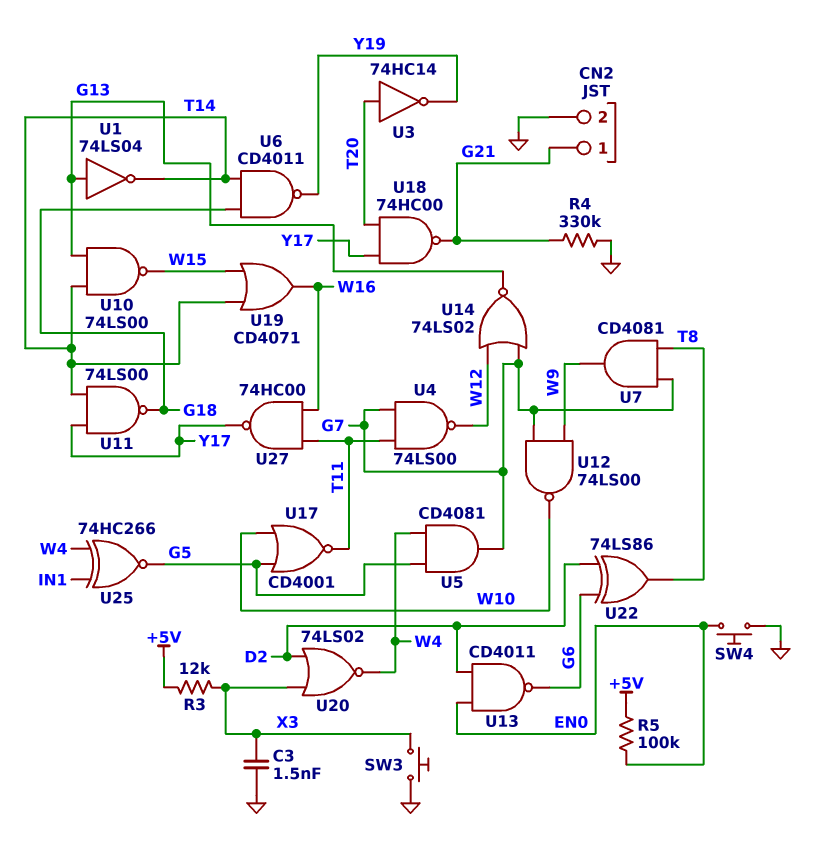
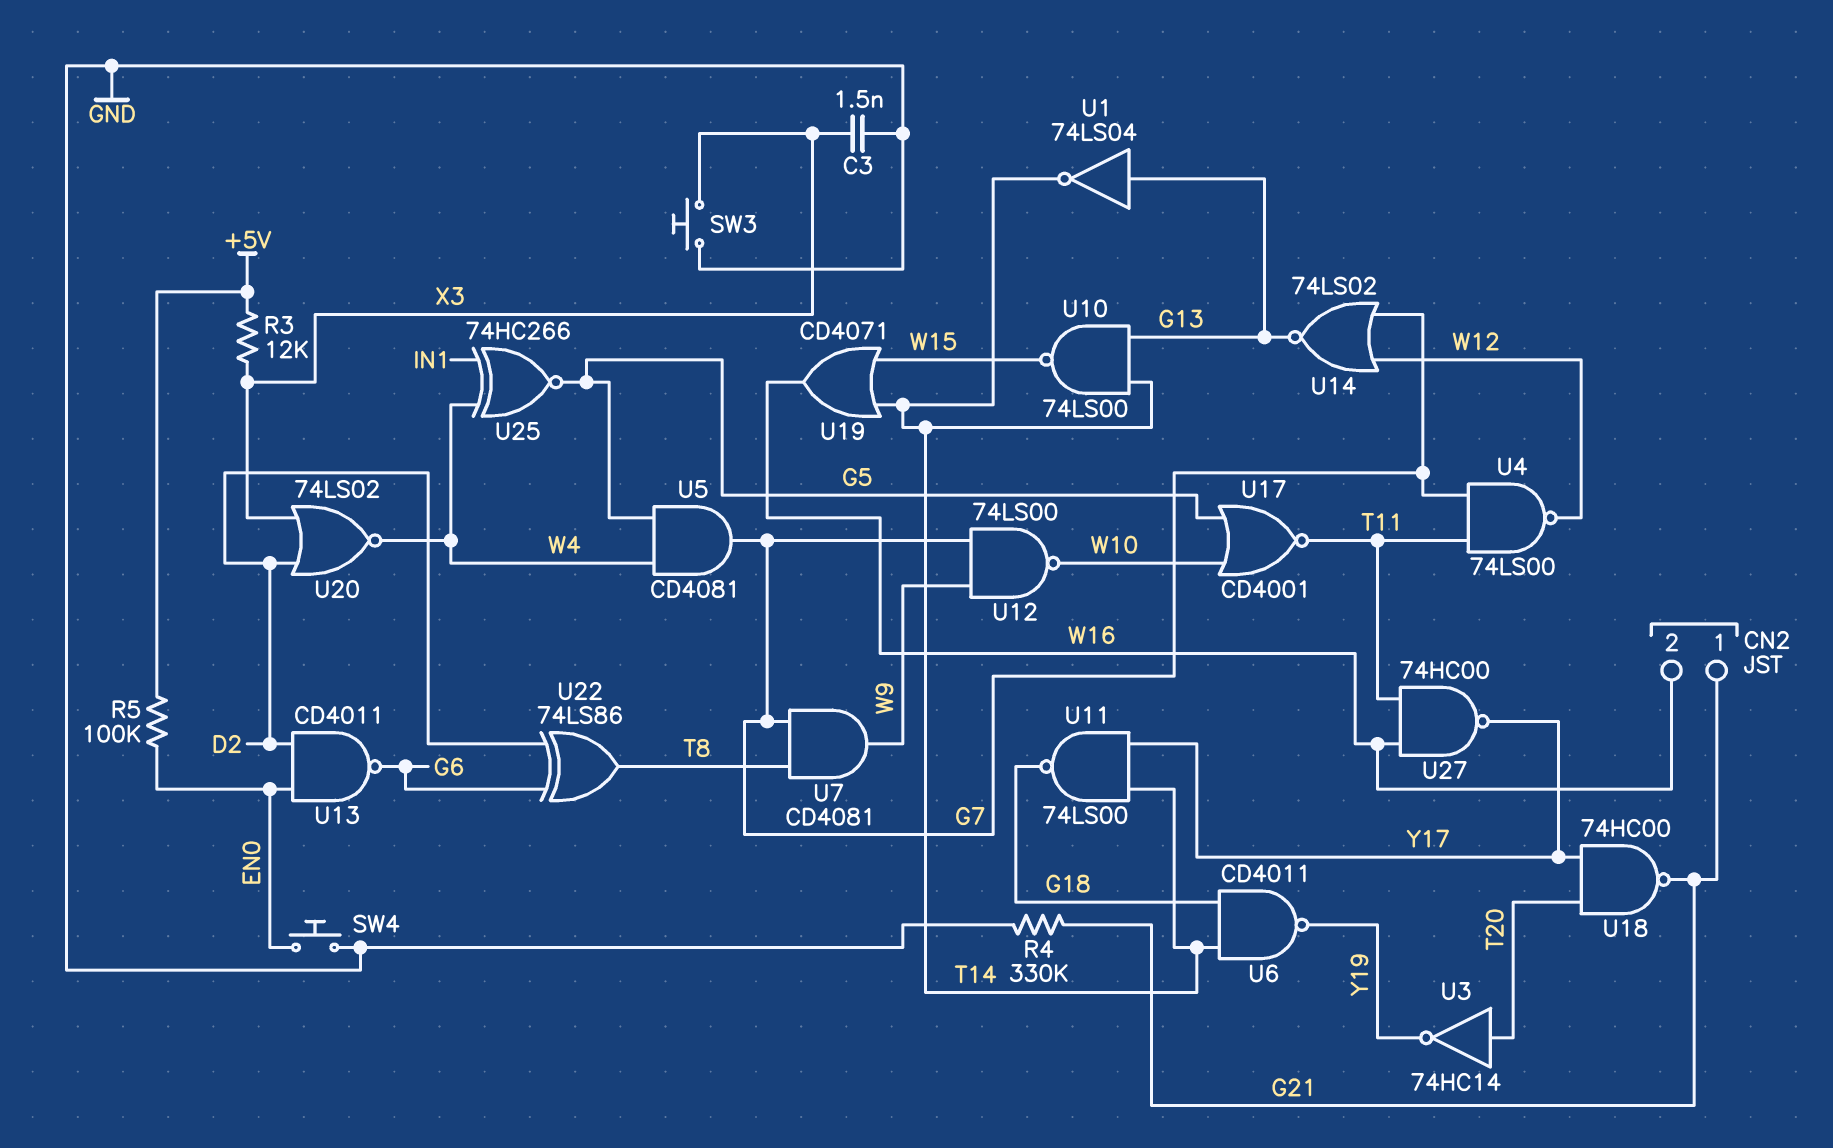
CN2 pin 2: GND -> W16

